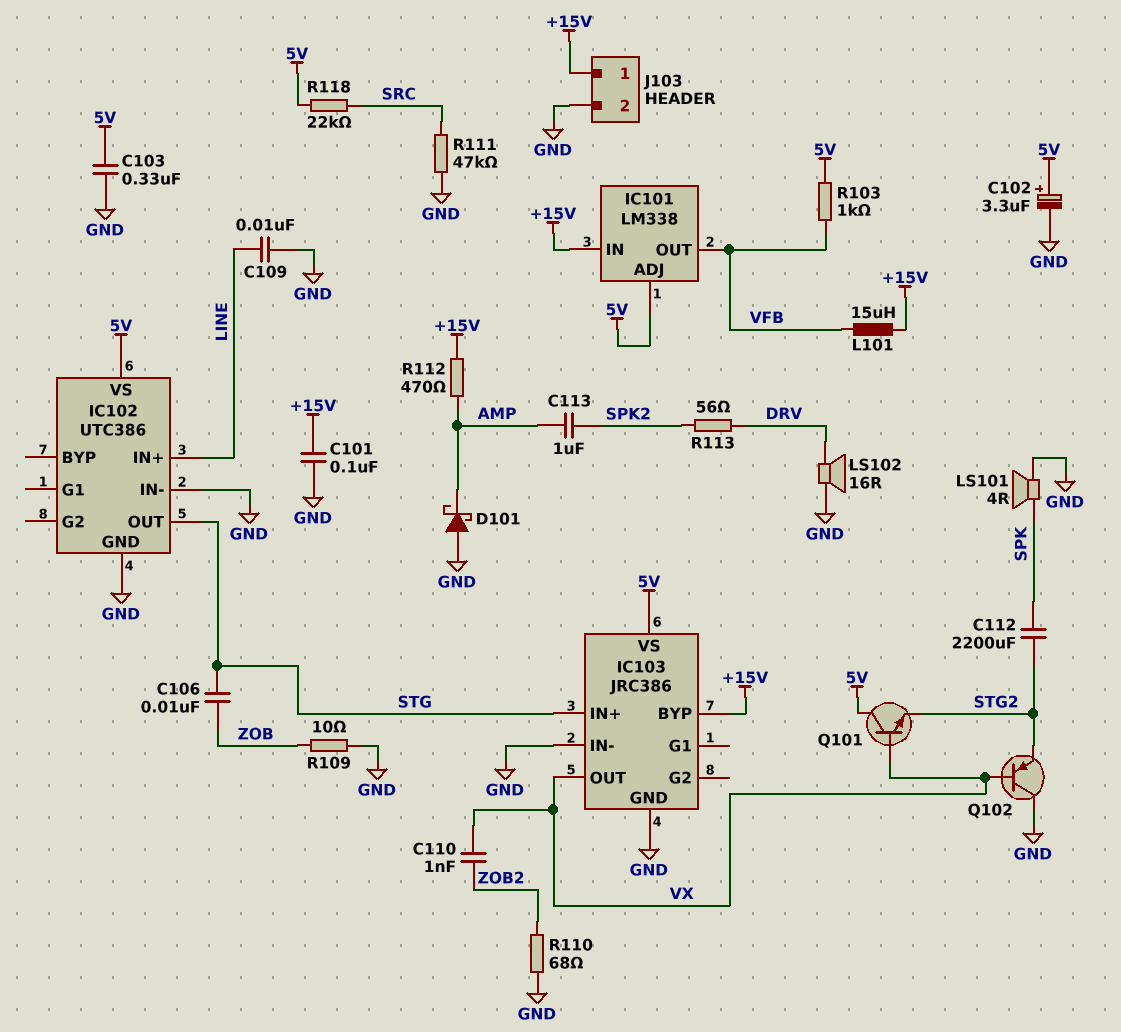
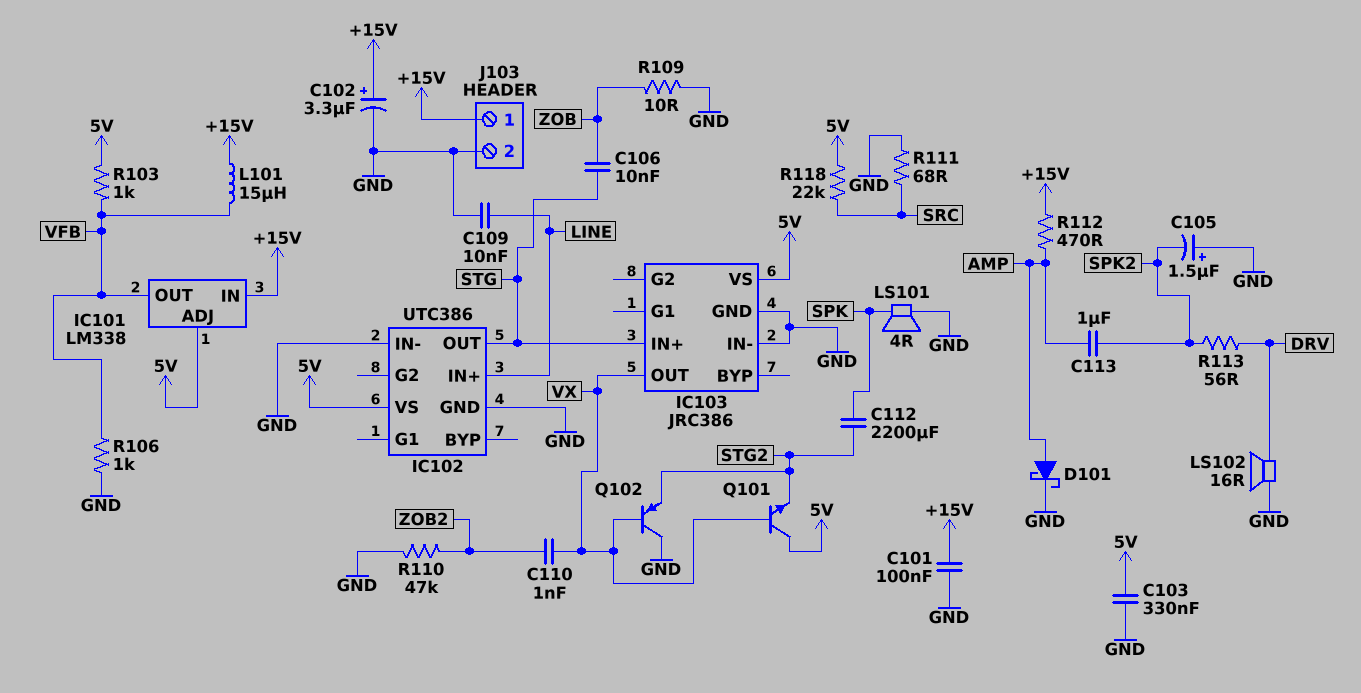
C102: 3.3uF (plus 5V, minus GND) -> 3.3uF (plus +15V, minus GND)
C105: none -> 1.5uF (plus GND, minus SPK2)
D101: schottky (A GND, K AMP) -> schottky (A AMP, K GND)
IC103 pin BYP: +15V -> none
R106: none -> 1k (GND, VFB)
R110: 68 (GND, ZOB2) -> 47k (GND, ZOB2)
R111: 47k (GND, SRC) -> 68 (GND, SRC)

